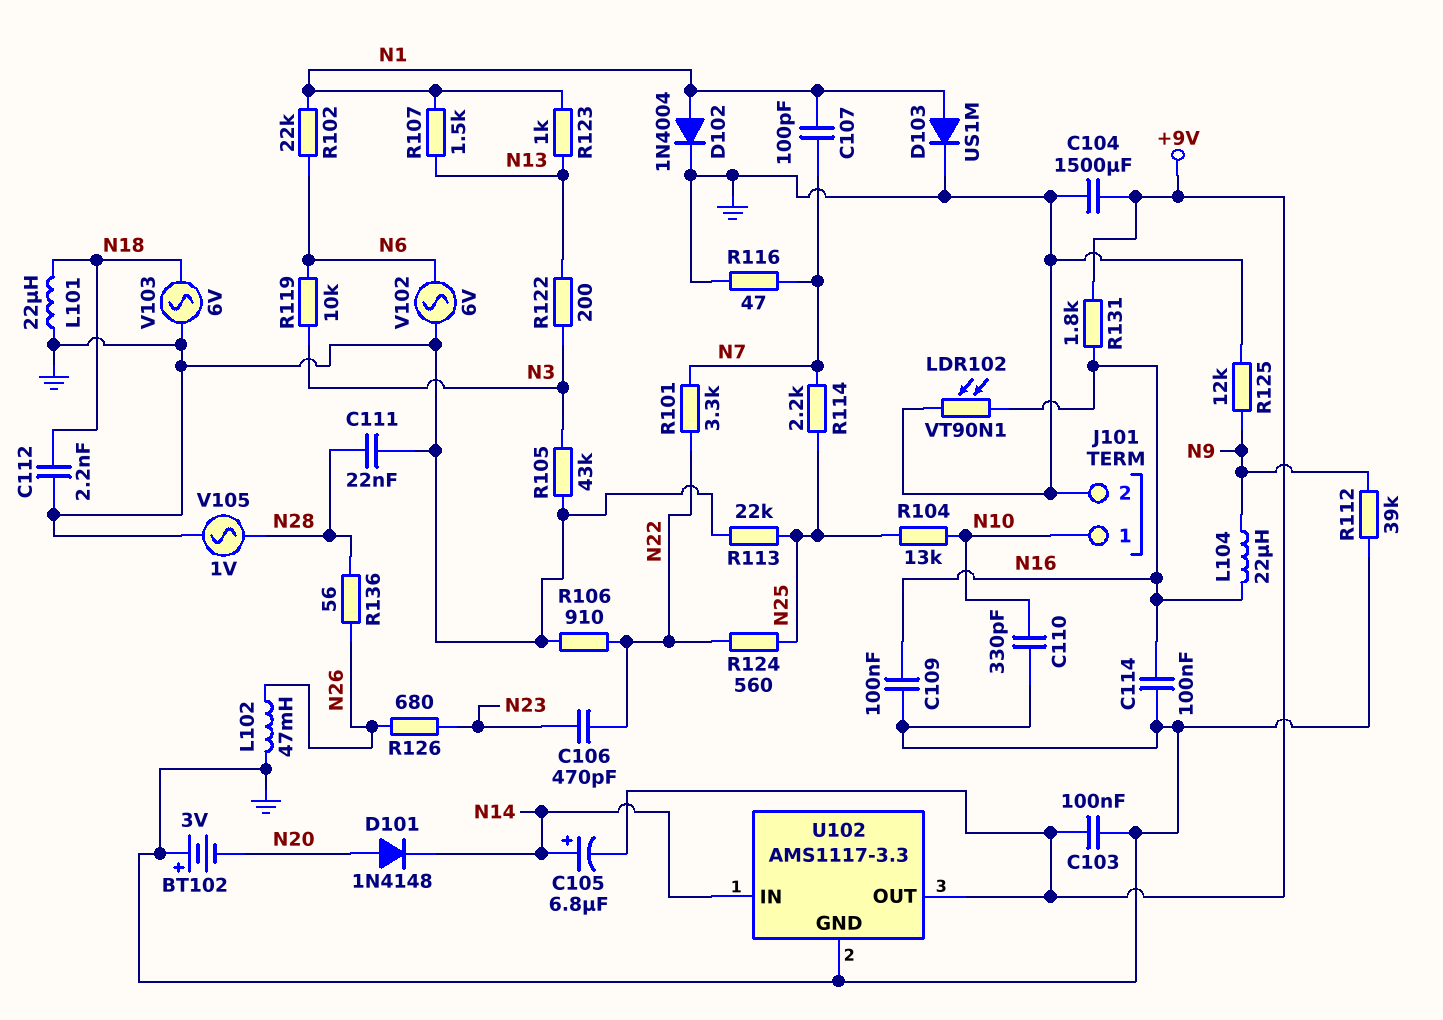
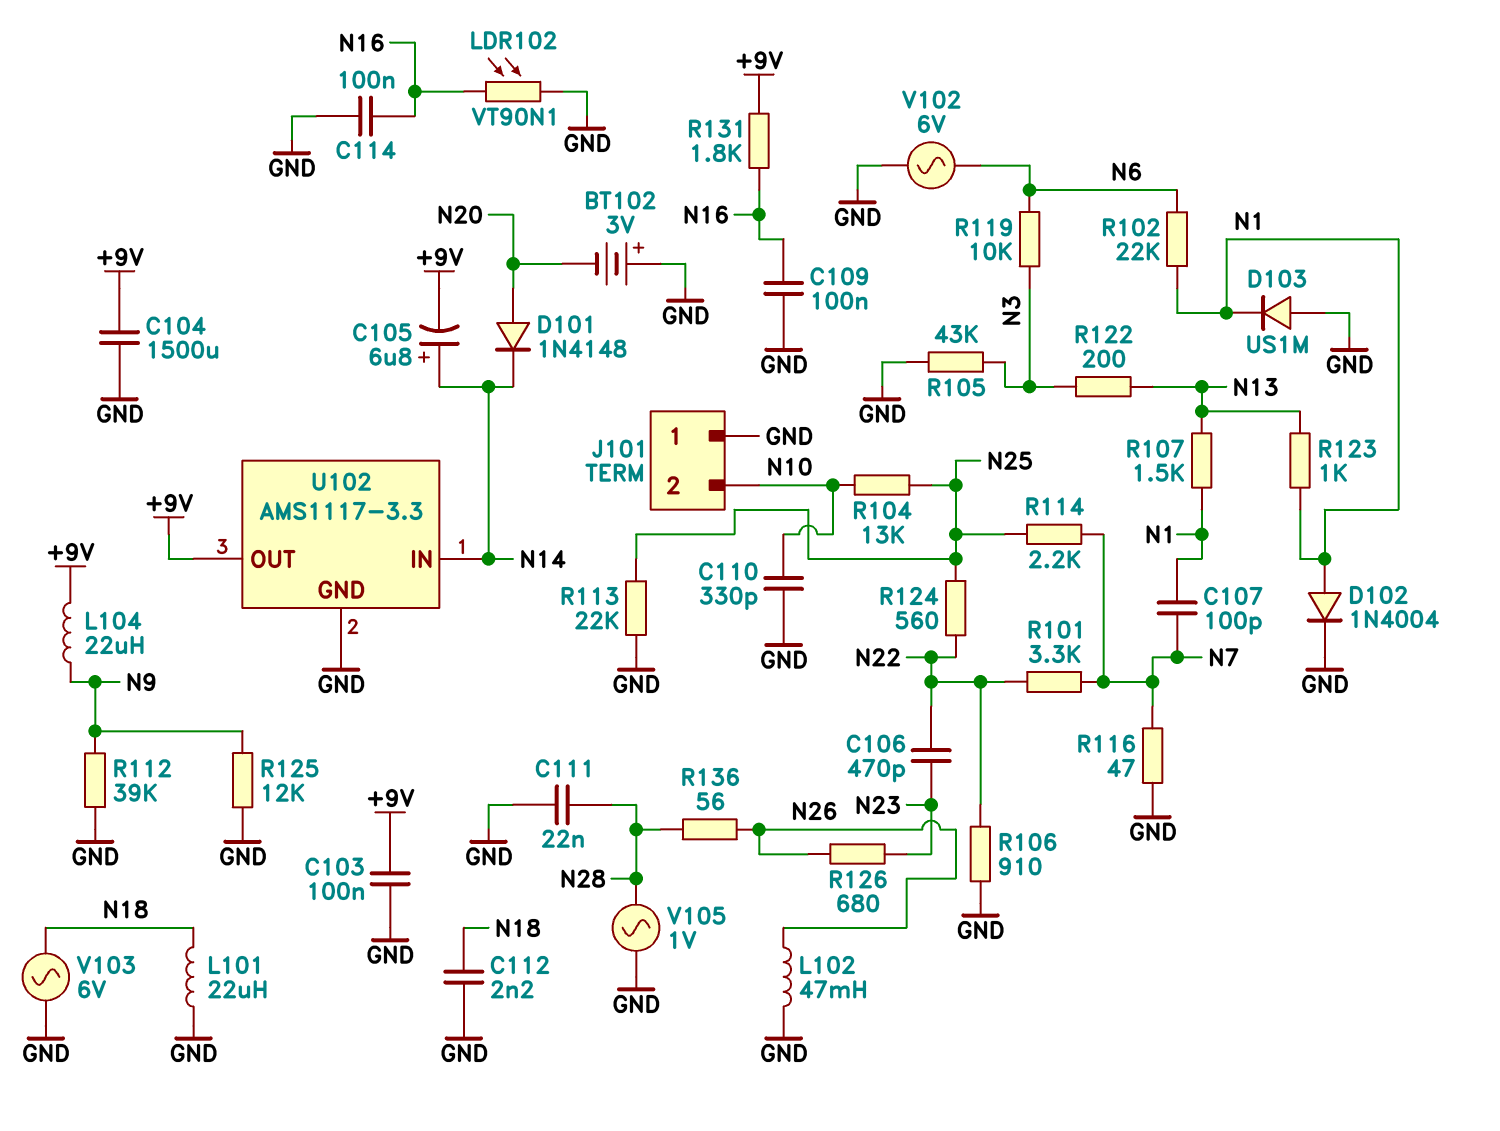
D103: diode US1M (A N1, K GND) -> diode US1M (A GND, K N1)
J101 pin 1: N10 -> GND
J101 pin 2: GND -> N10
L104: 22uH (N9, N16) -> 22uH (+9V, N9)

